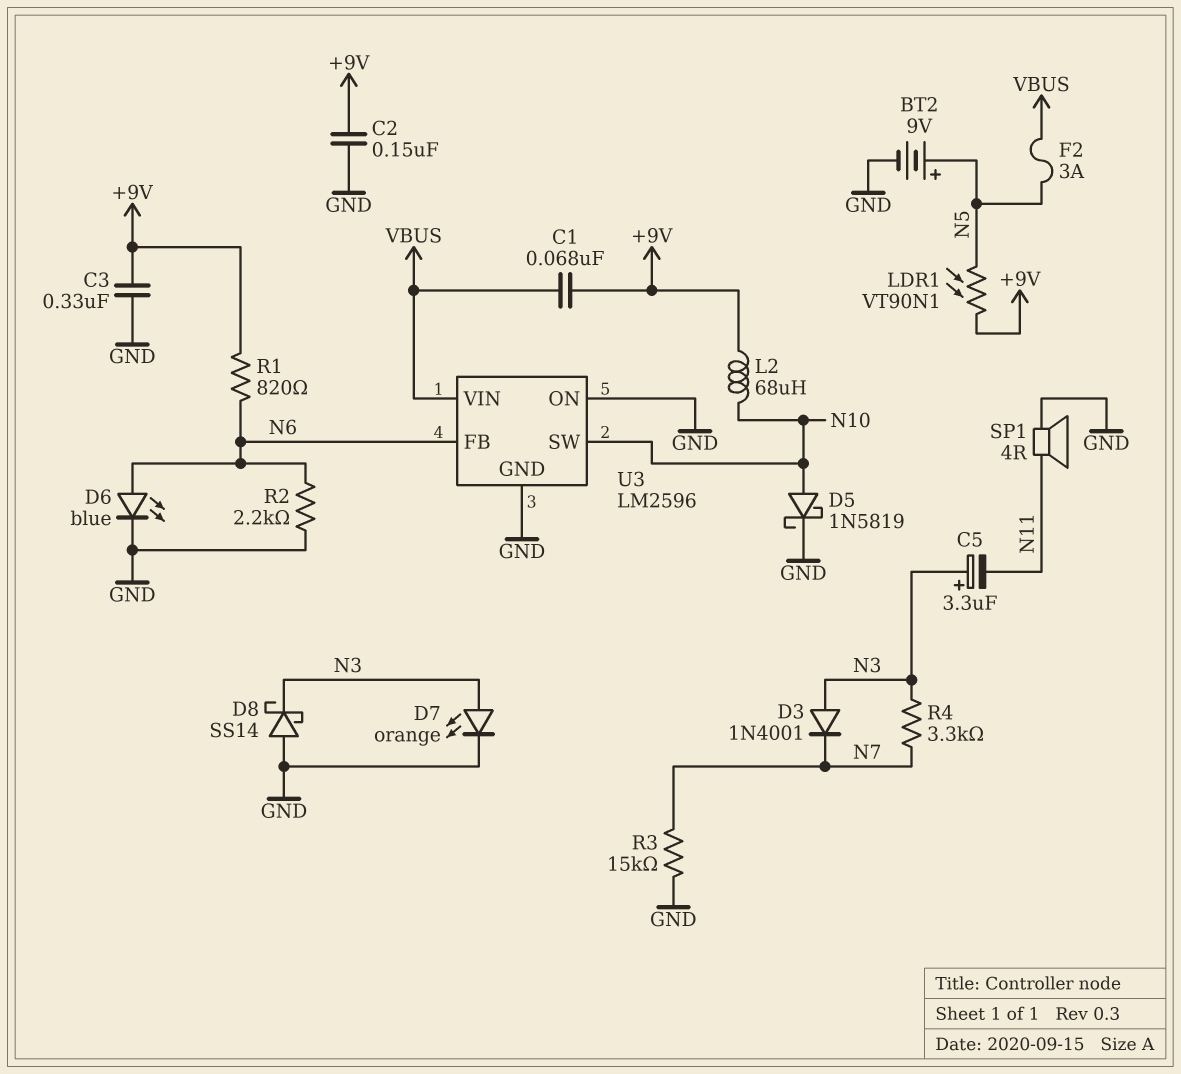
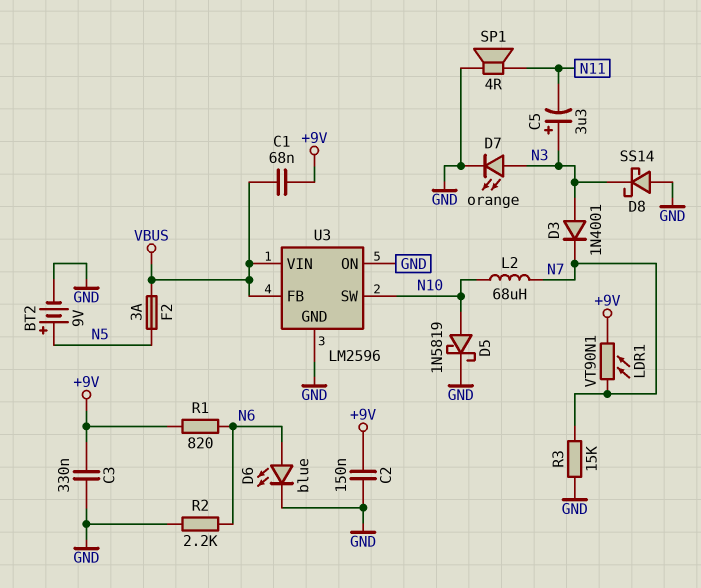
L2: 68uH (+9V, N10) -> 68uH (N7, N10)
LDR1: VT90N1 (+9V, N5) -> VT90N1 (+9V, N7)
R4: 3.3k (N3, N7) -> none
U3 pin FB: N6 -> VBUS

